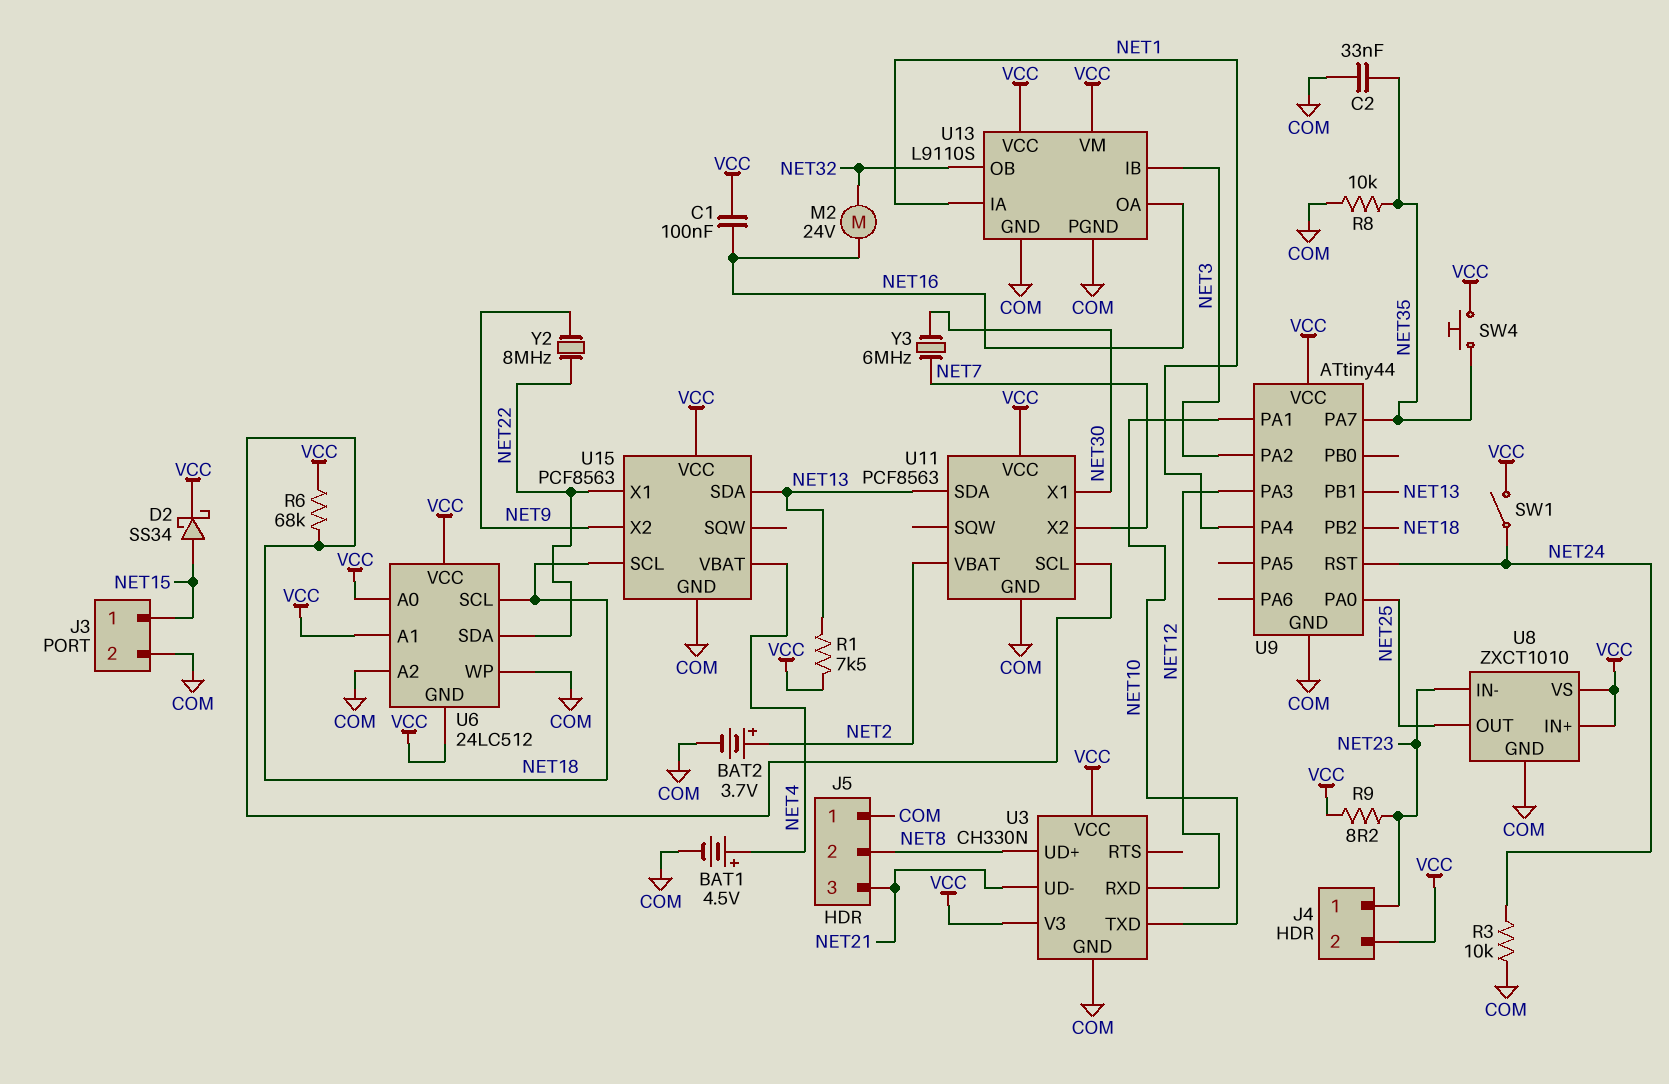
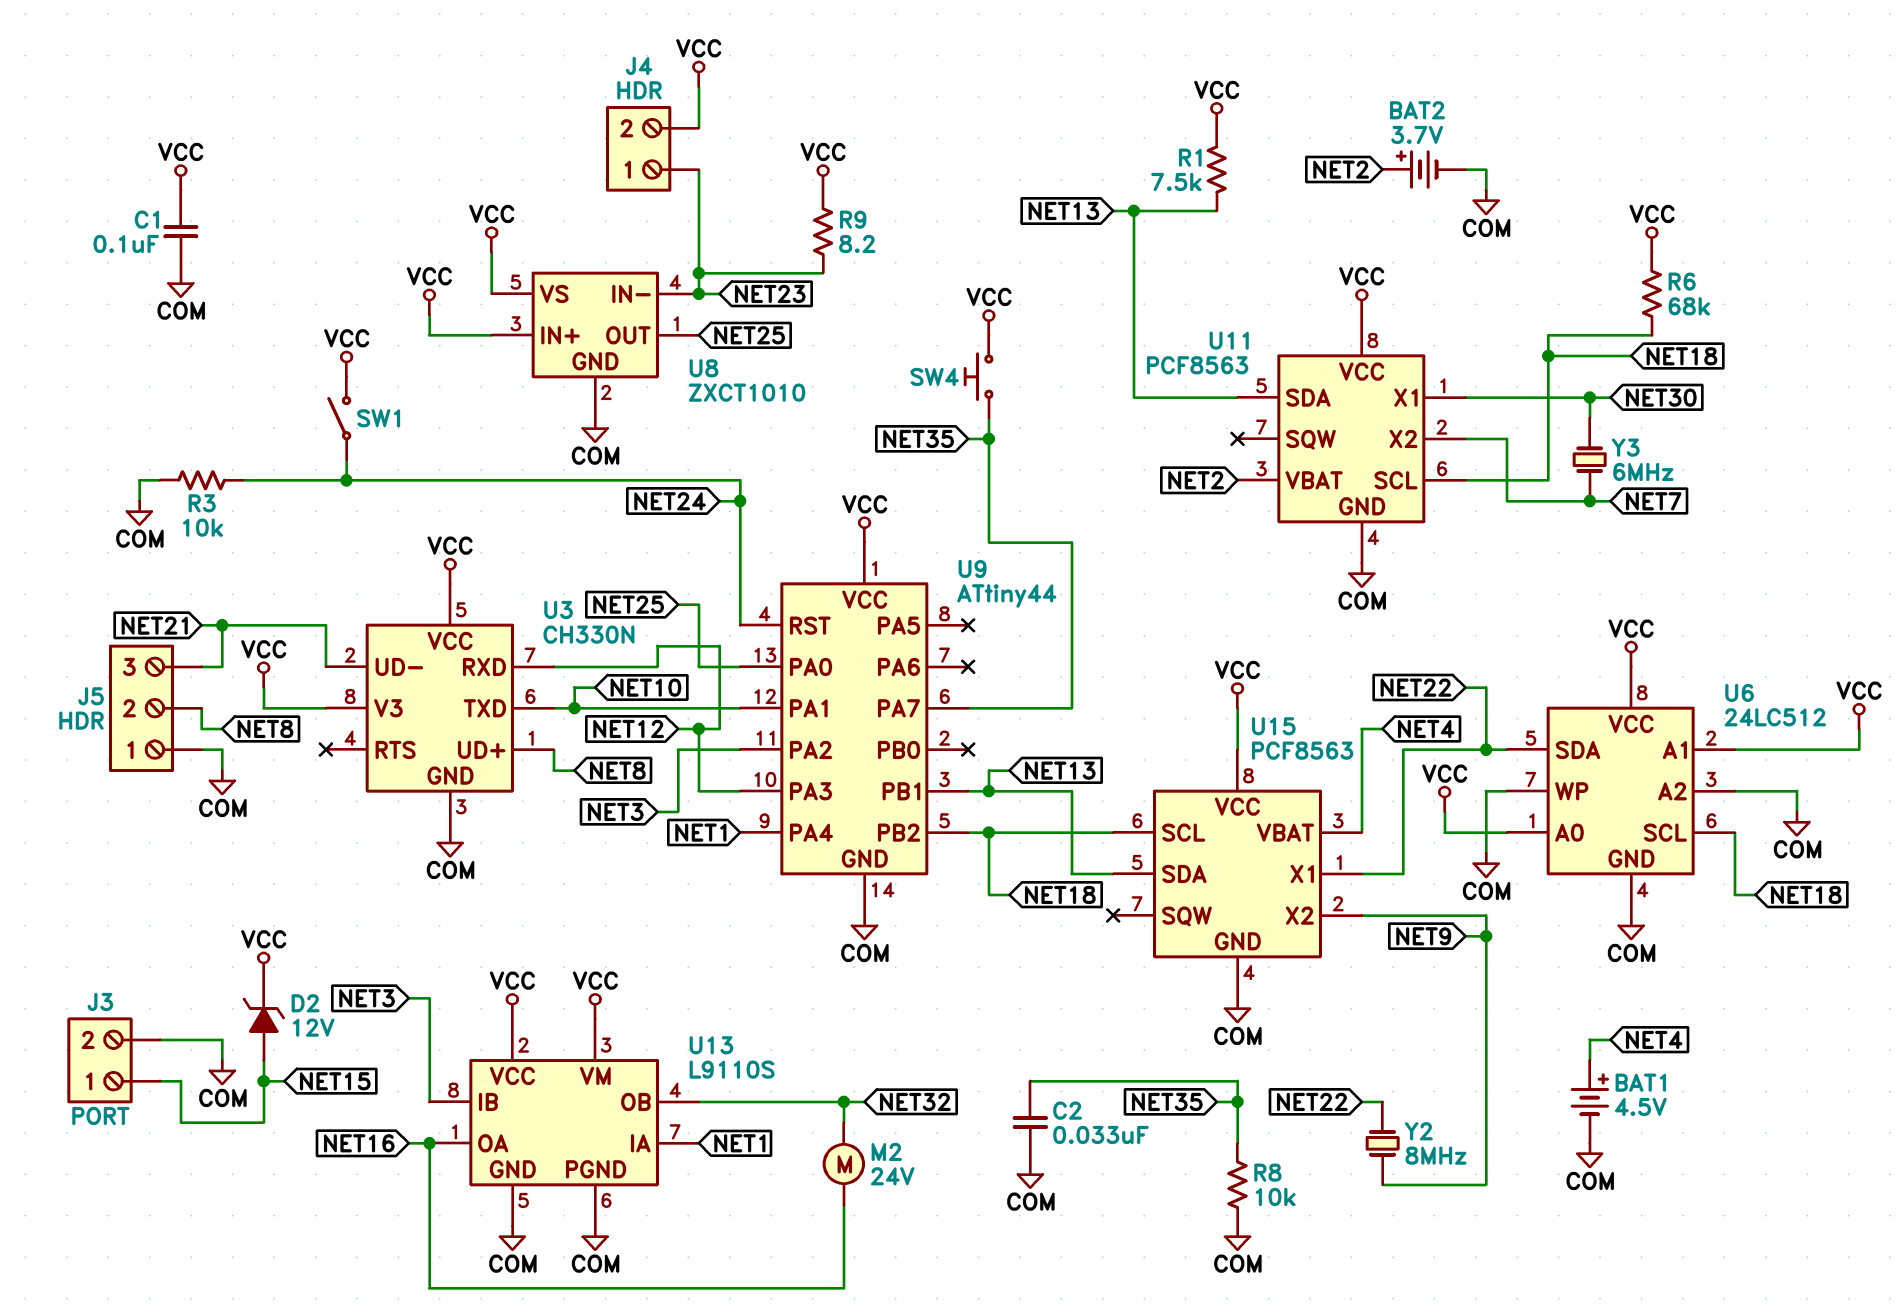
C1: 100nF (NET16, VCC) -> 100nF (COM, VCC)
D2: schottky SS34 (A NET15, K VCC) -> zener 12V (A NET15, K VCC)
U6 pin GND: VCC -> COM

